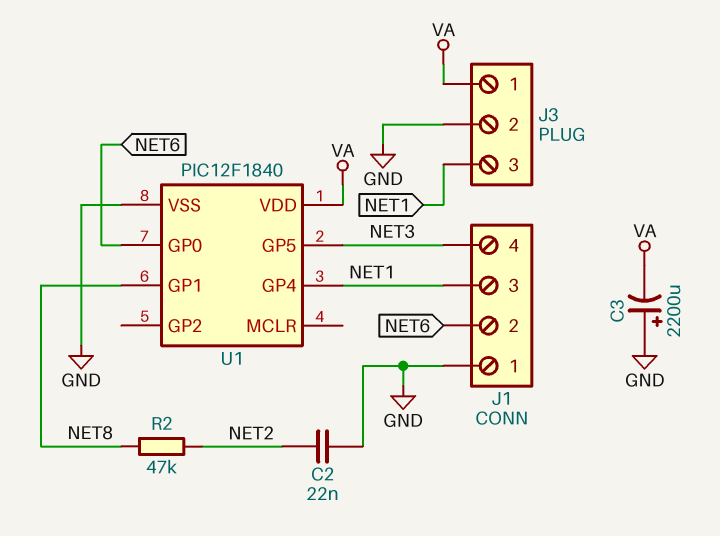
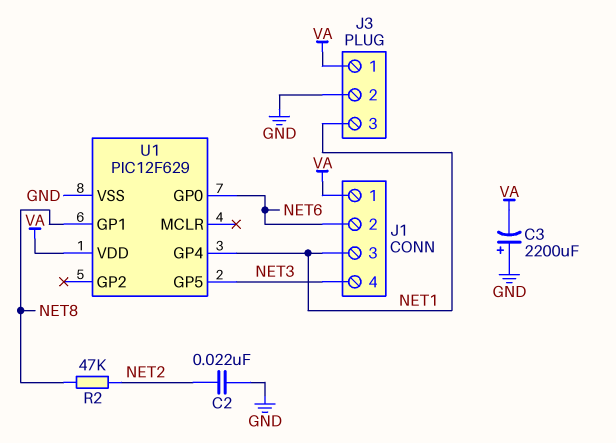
J1 pin 1: GND -> VA
U1: PIC12F1840 -> PIC12F629

